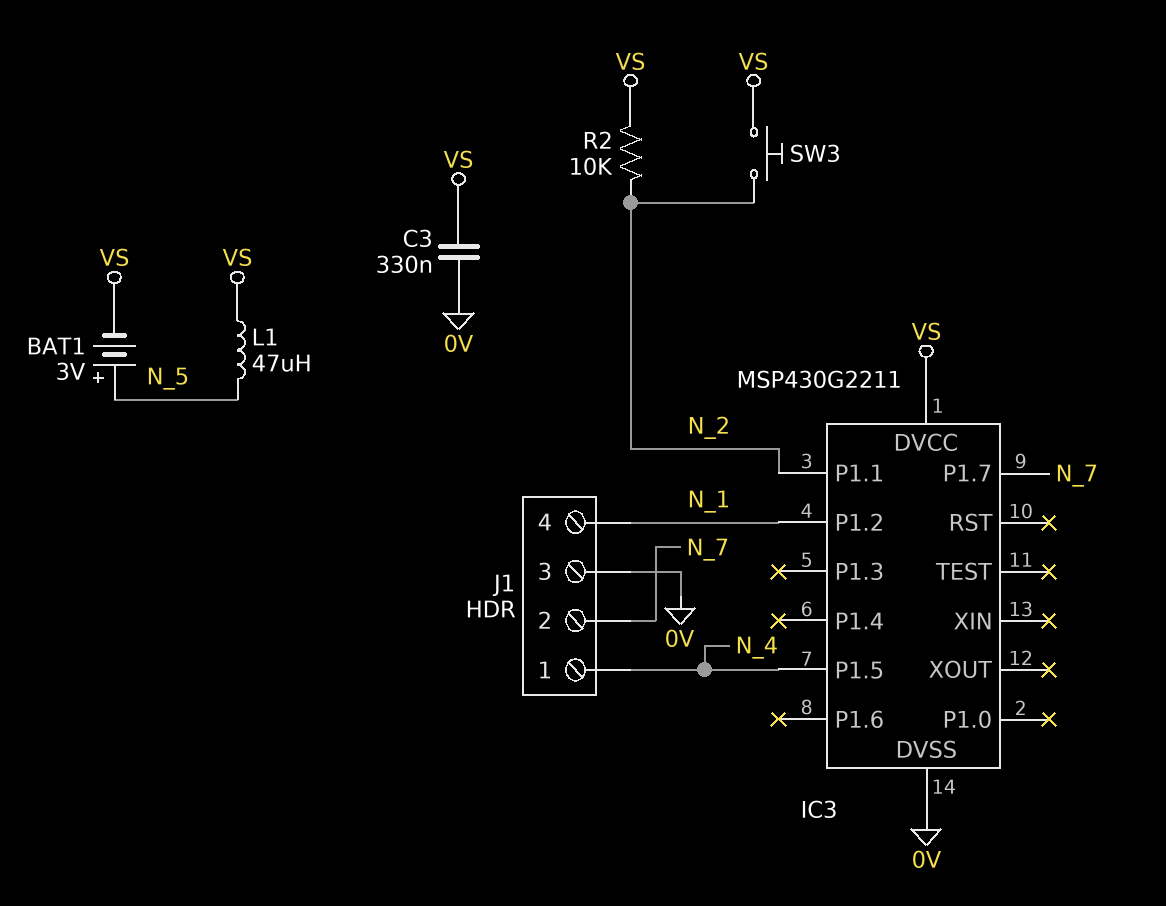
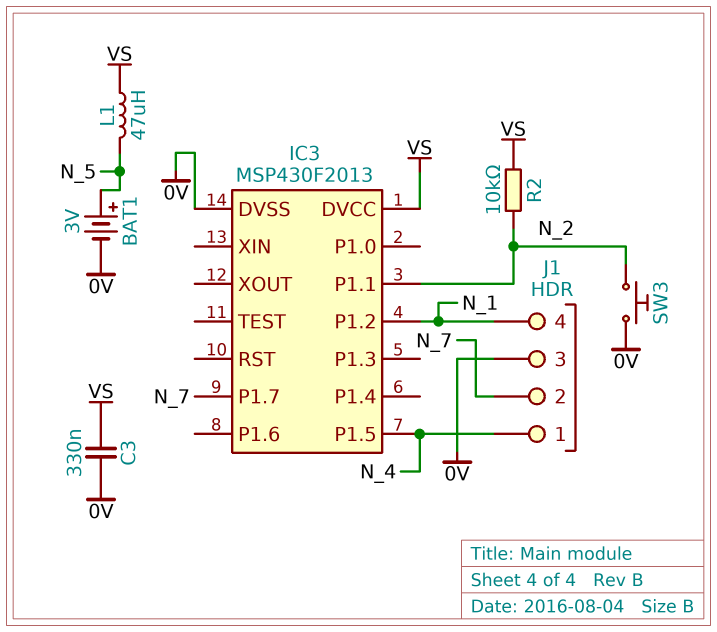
BAT1: 3V (plus N_5, minus VS) -> 3V (plus N_5, minus 0V)
IC3: MSP430G2211 -> MSP430F2013
SW3: button (N_2, VS) -> button (0V, N_2)

